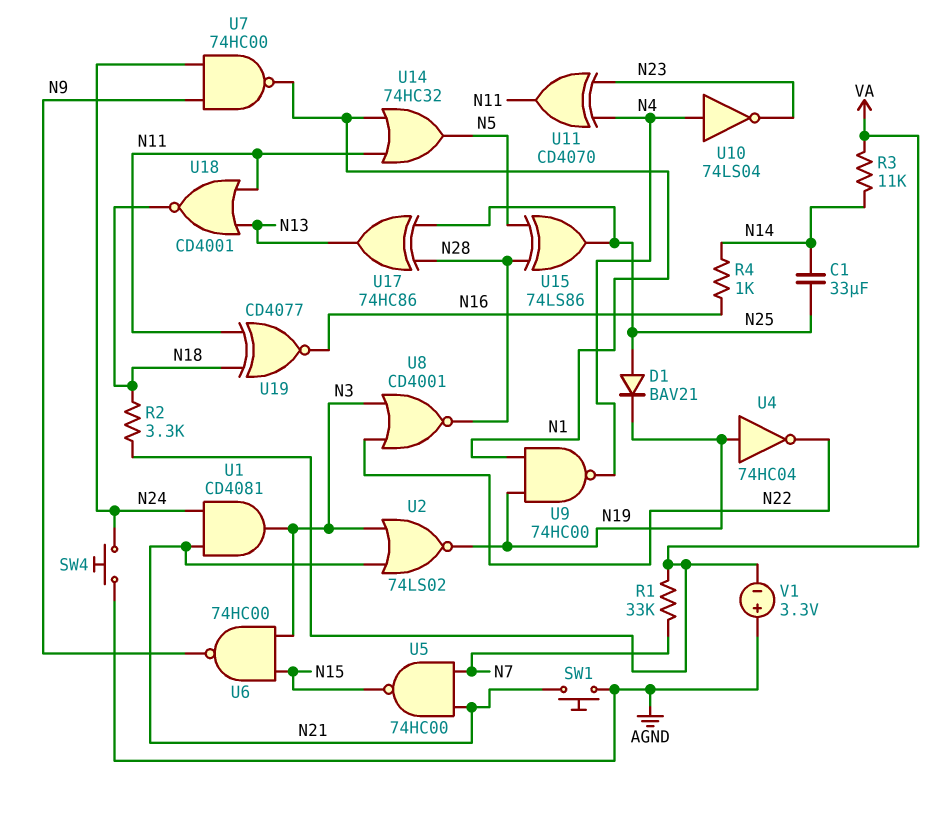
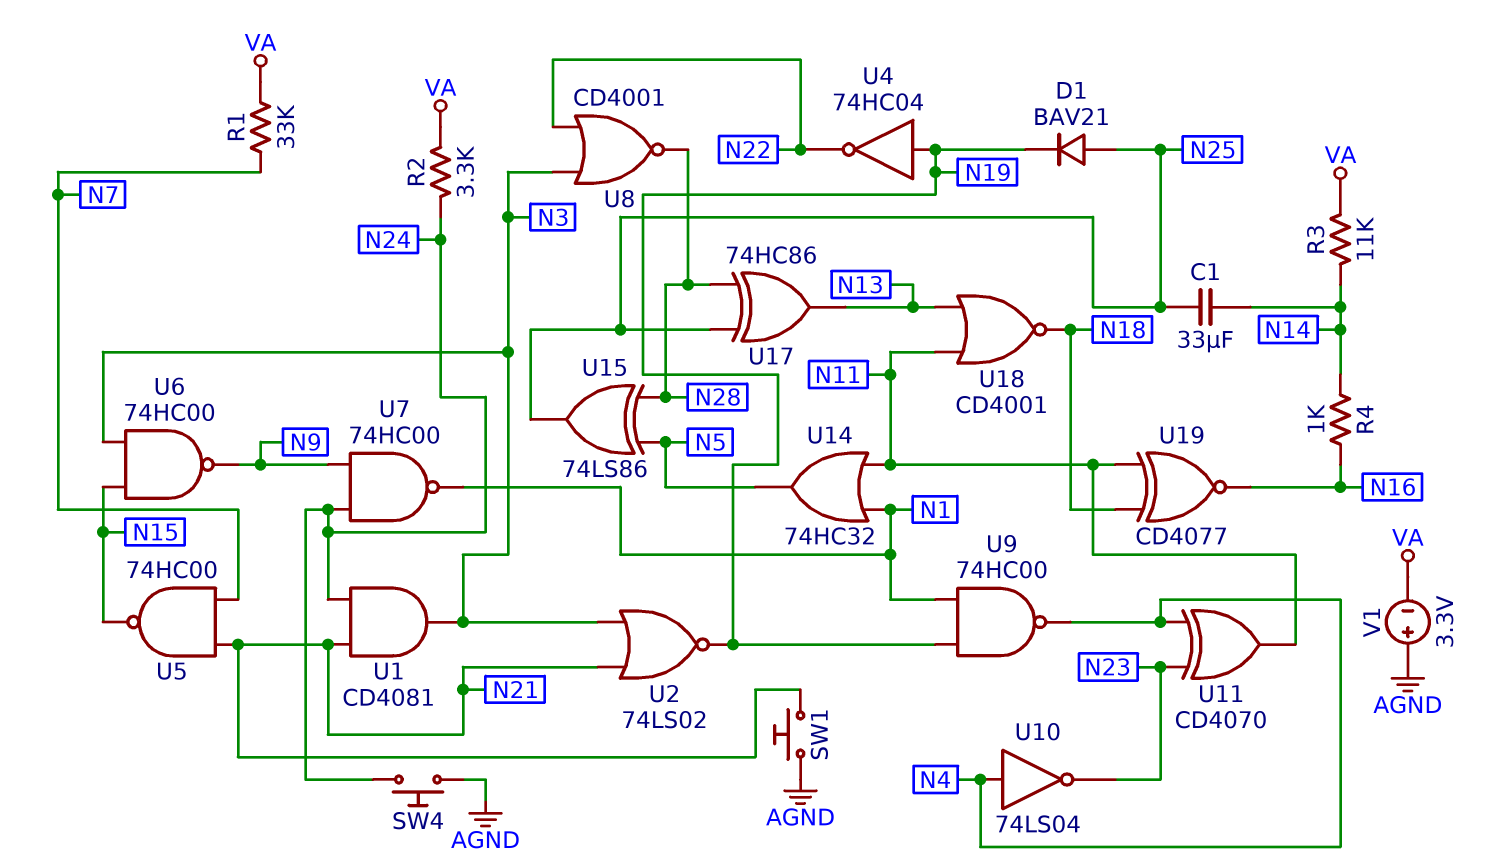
R2: 3.3k (N18, VA) -> 3.3k (N24, VA)

